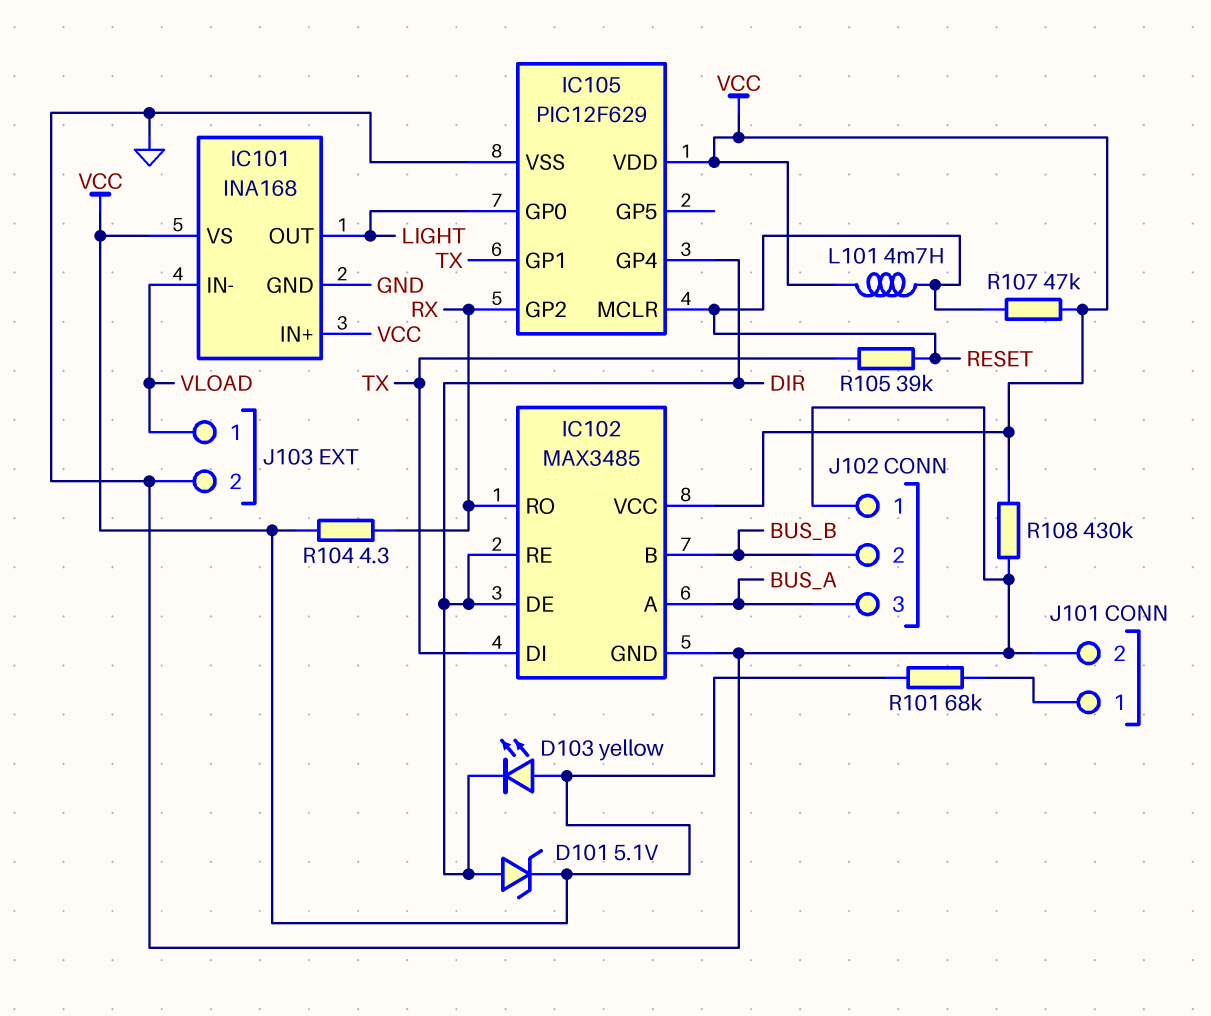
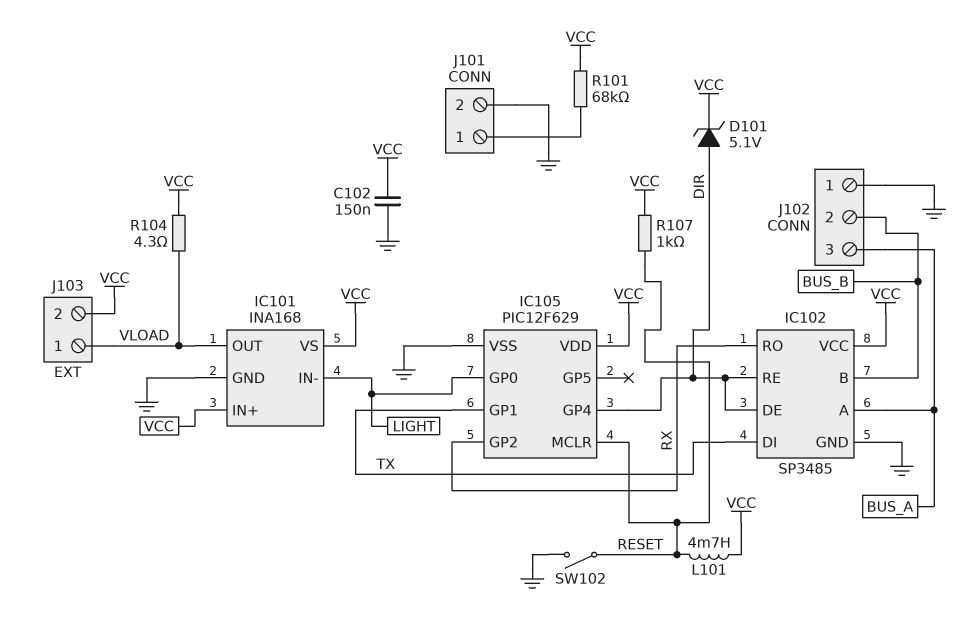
C102: none -> 150nF (GND, VCC)
D103: LED yellow (A VCC, K DIR) -> none
IC101 pin IN-: VLOAD -> LIGHT
IC101 pin OUT: LIGHT -> VLOAD
IC102: MAX3485 -> SP3485
J103 pin 2: GND -> VCC
R104: 4.3 (RX, VCC) -> 4.3 (VCC, VLOAD)
R105: 39k (RESET, TX) -> none
R107: 47k (RESET, VCC) -> 1k (RESET, VCC)
R108: 430k (GND, VCC) -> none
SW102: none -> switch (GND, RESET)

